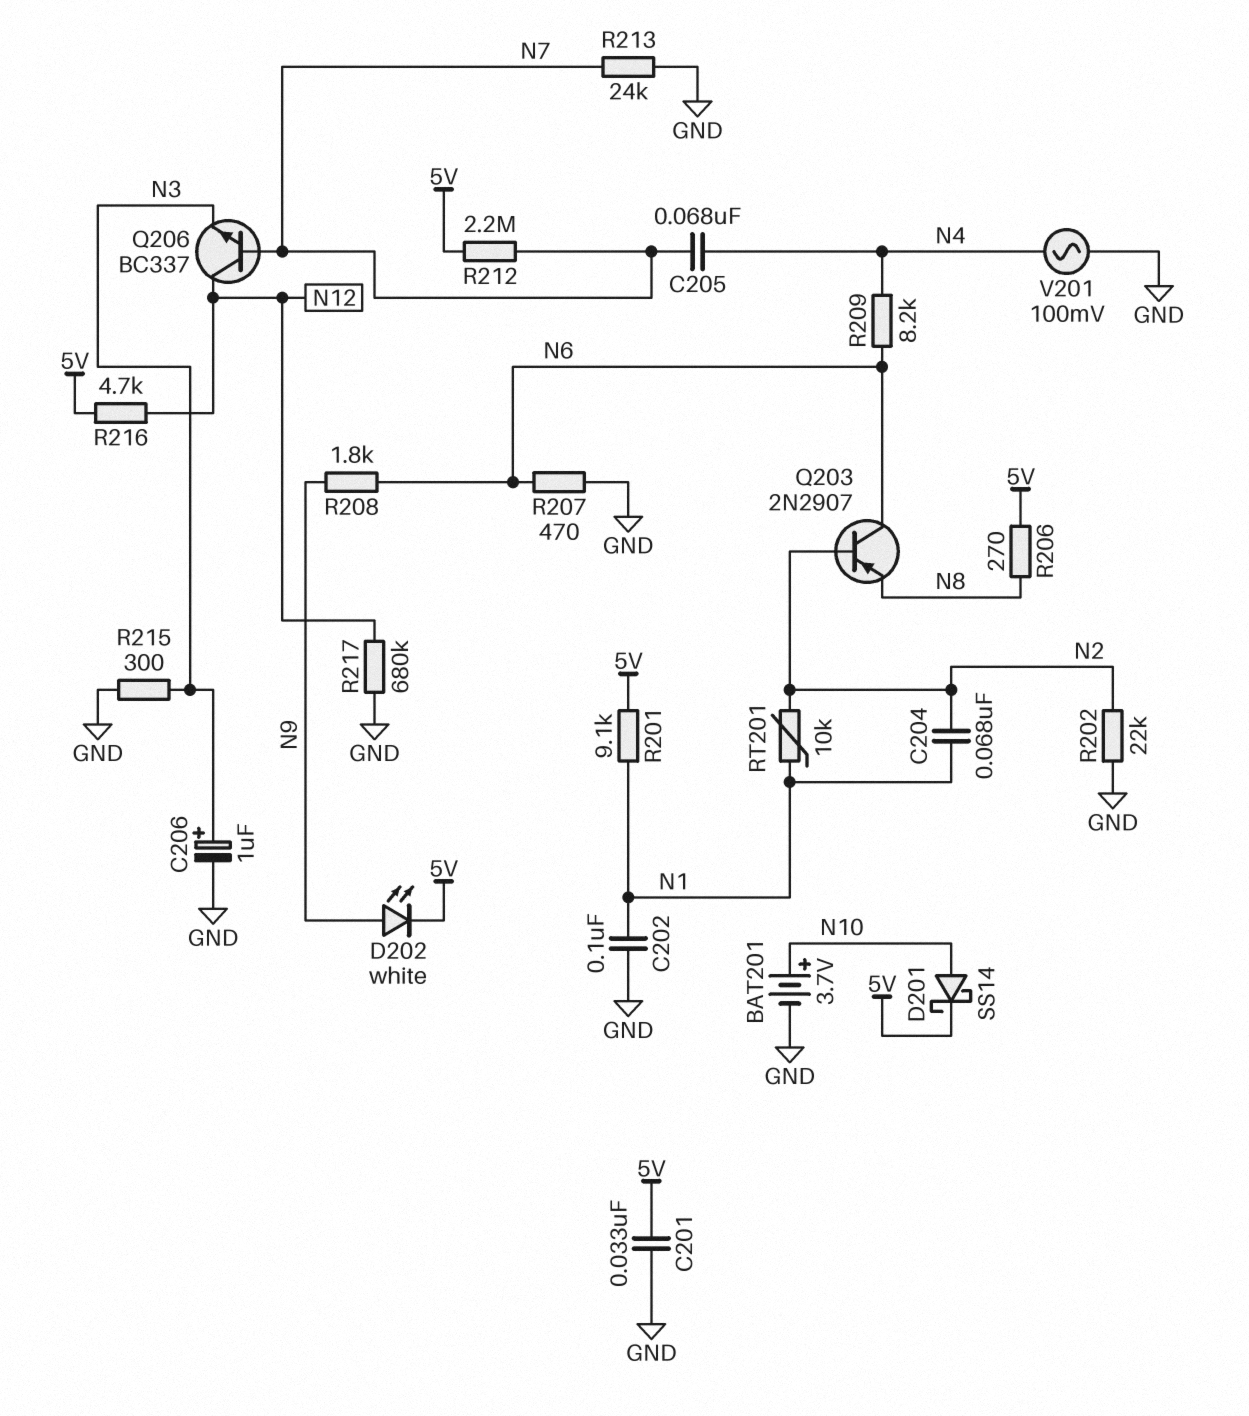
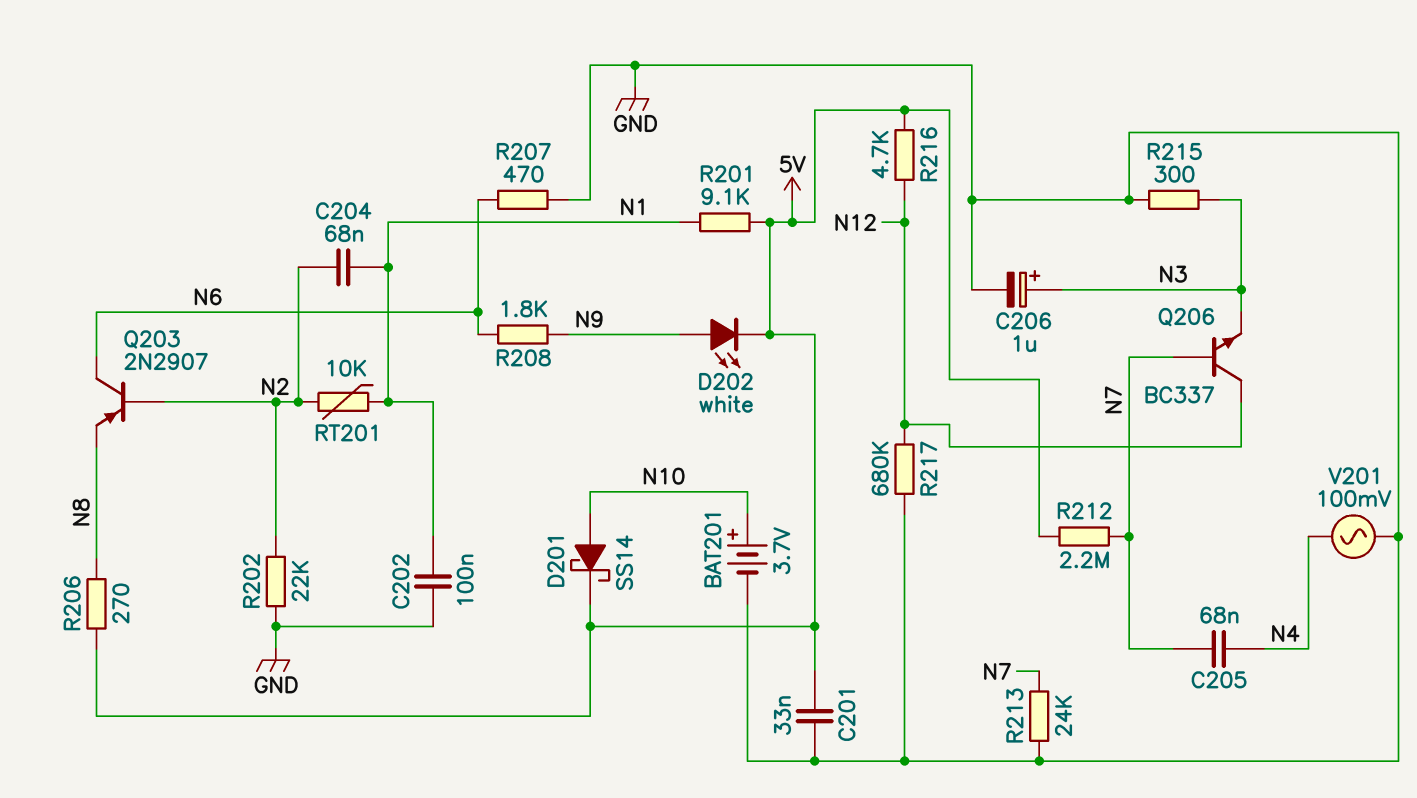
R209: 8.2k (N4, N6) -> none

